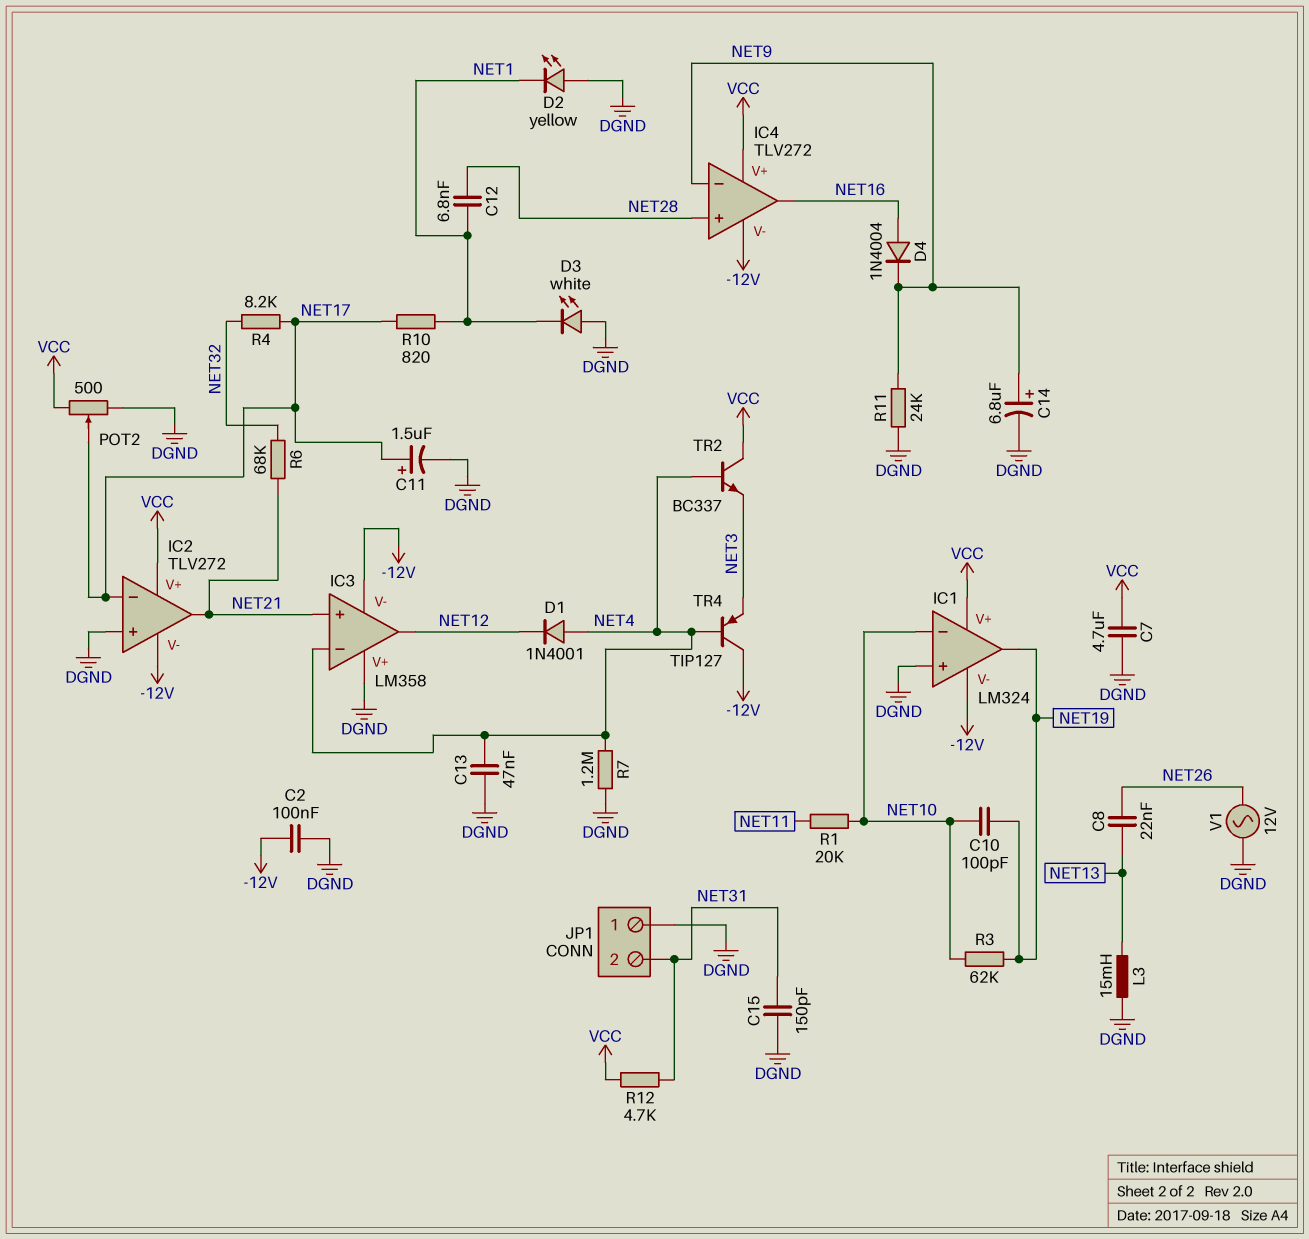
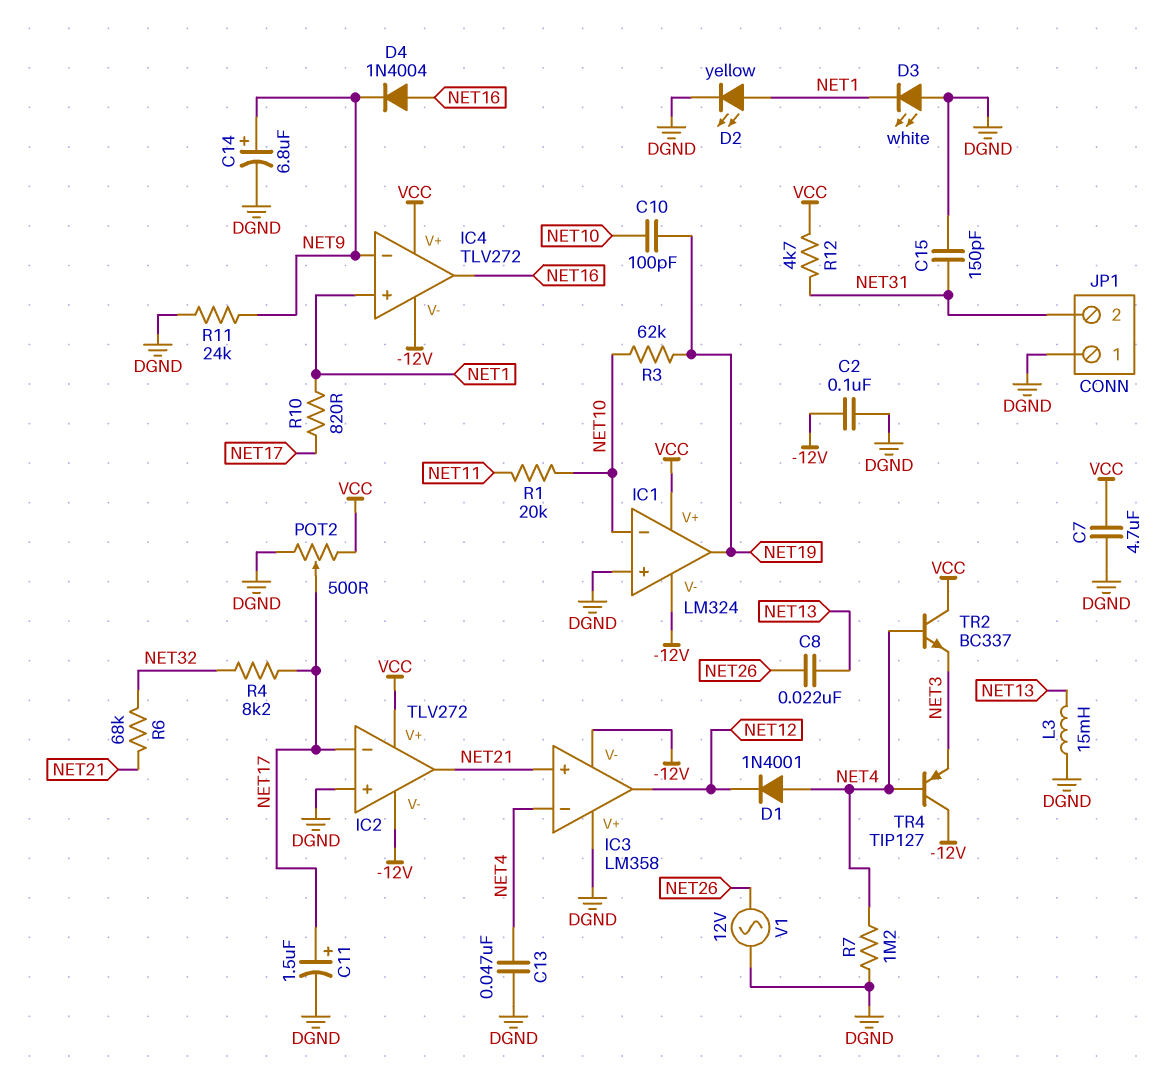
C12: 6.8nF (NET1, NET28) -> none
D2: LED yellow (A DGND, K NET1) -> LED yellow (A NET1, K DGND)
IC4 pin in+: NET28 -> NET1

